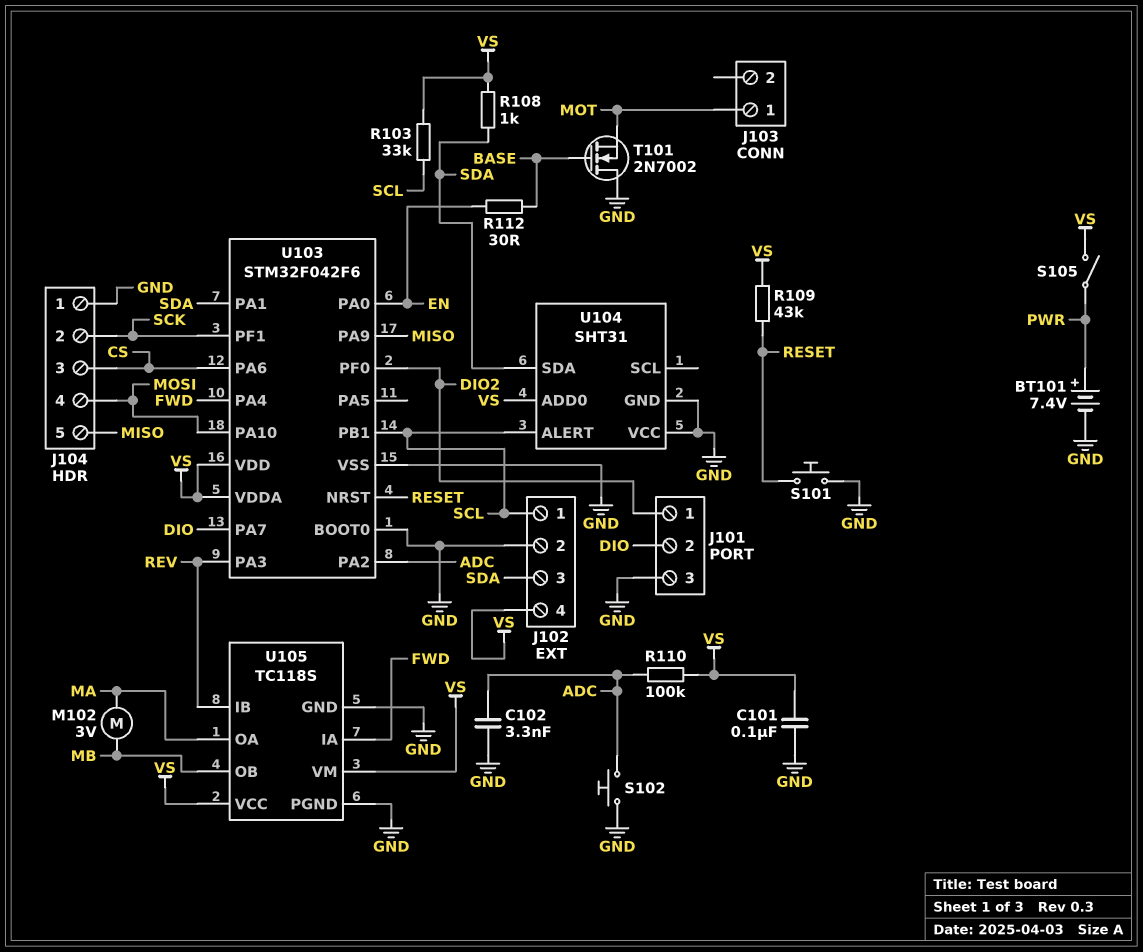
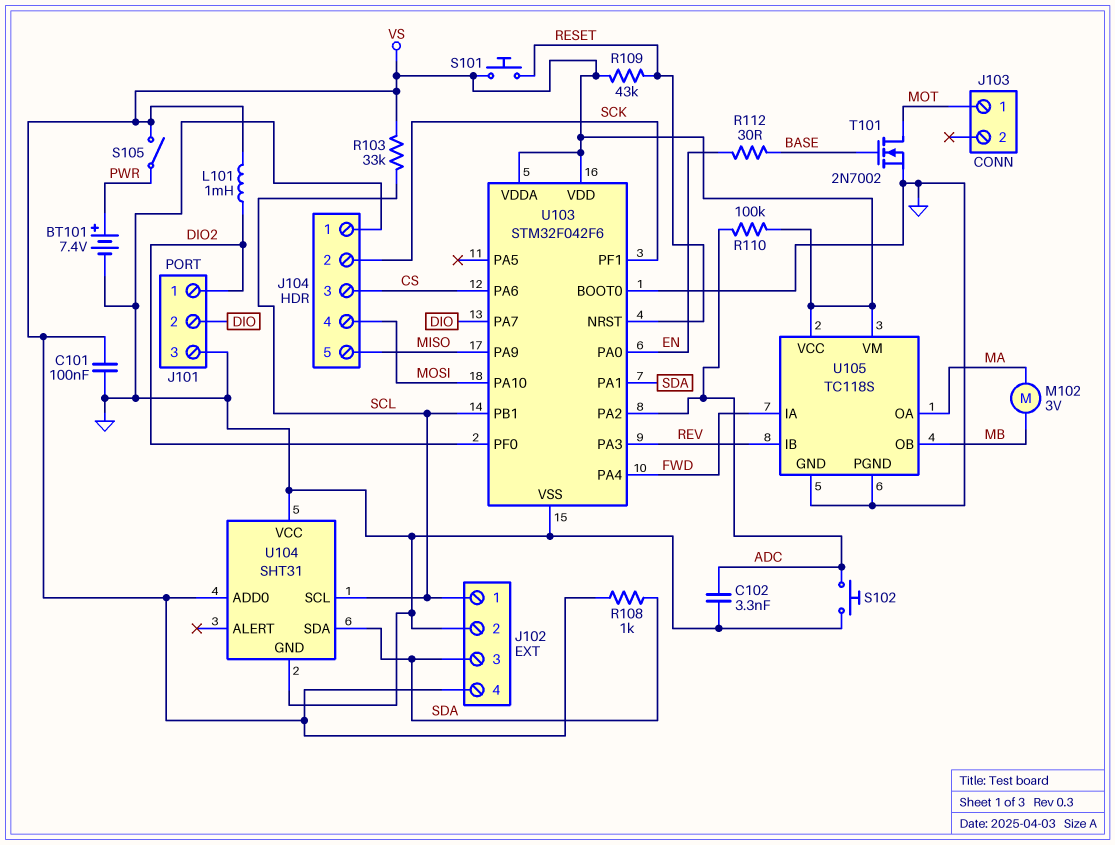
L101: none -> 1mH (DIO2, VS)
S101: button (GND, RESET) -> button (RESET, VS)
T101: NMOS 2N7002 (G BASE, D GND, S MOT) -> NMOS 2N7002 (G BASE, D MOT, S GND)
U104 pin ALERT: SCL -> none
U104 pin SCL: none -> SCL

